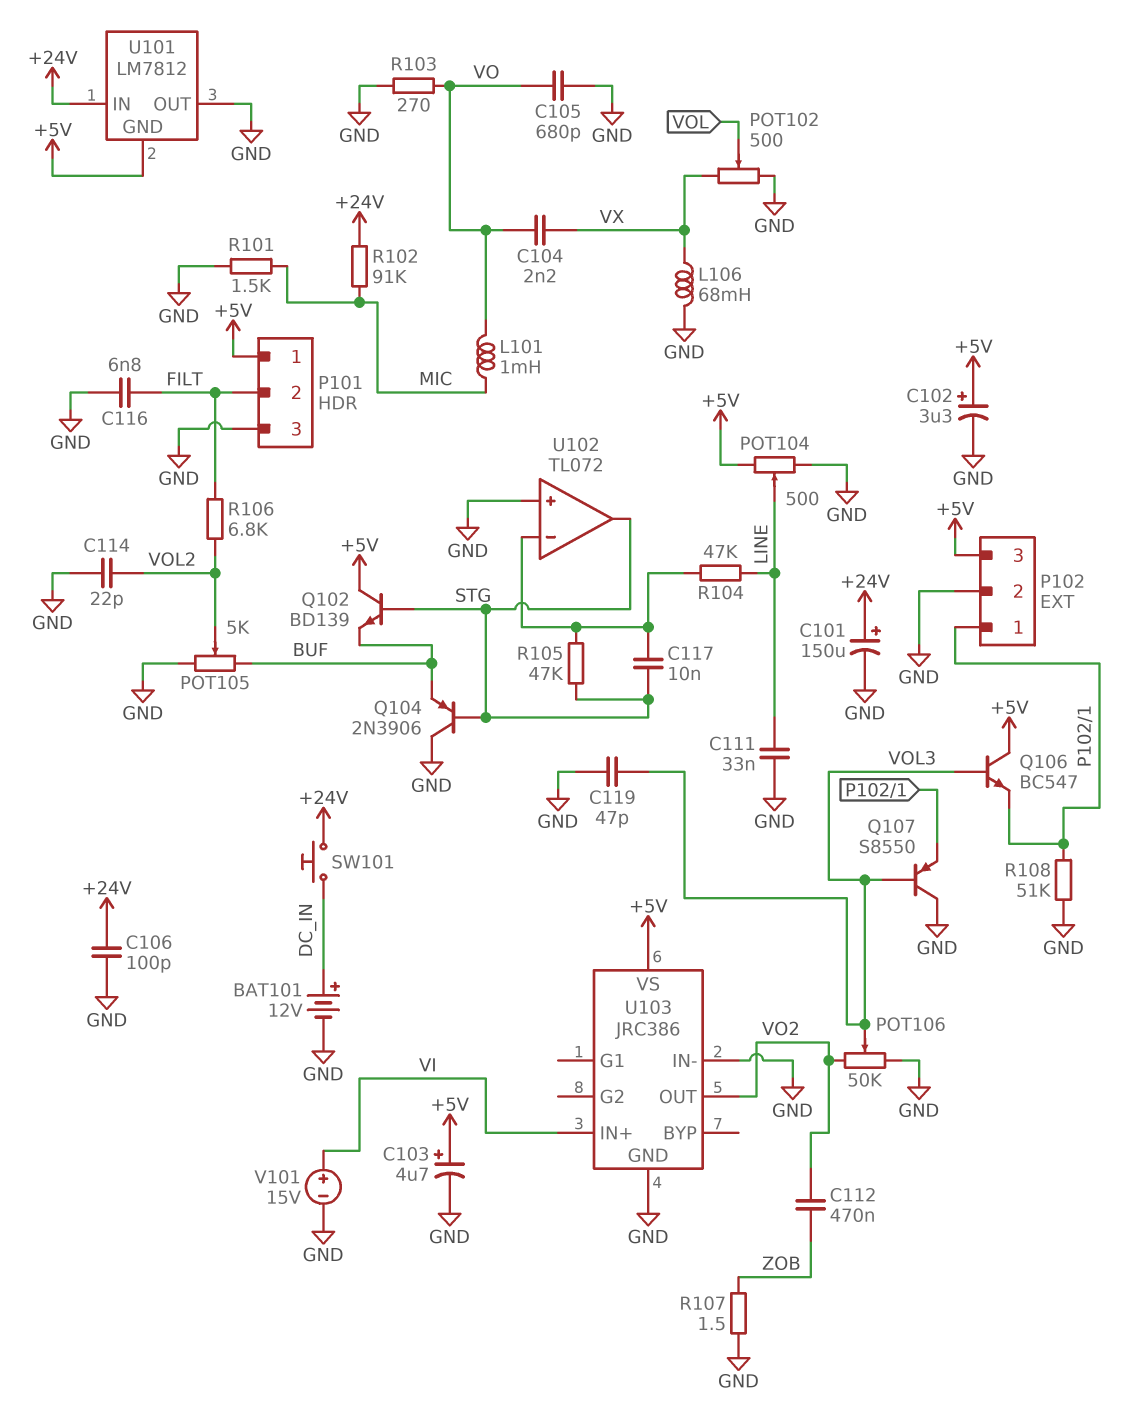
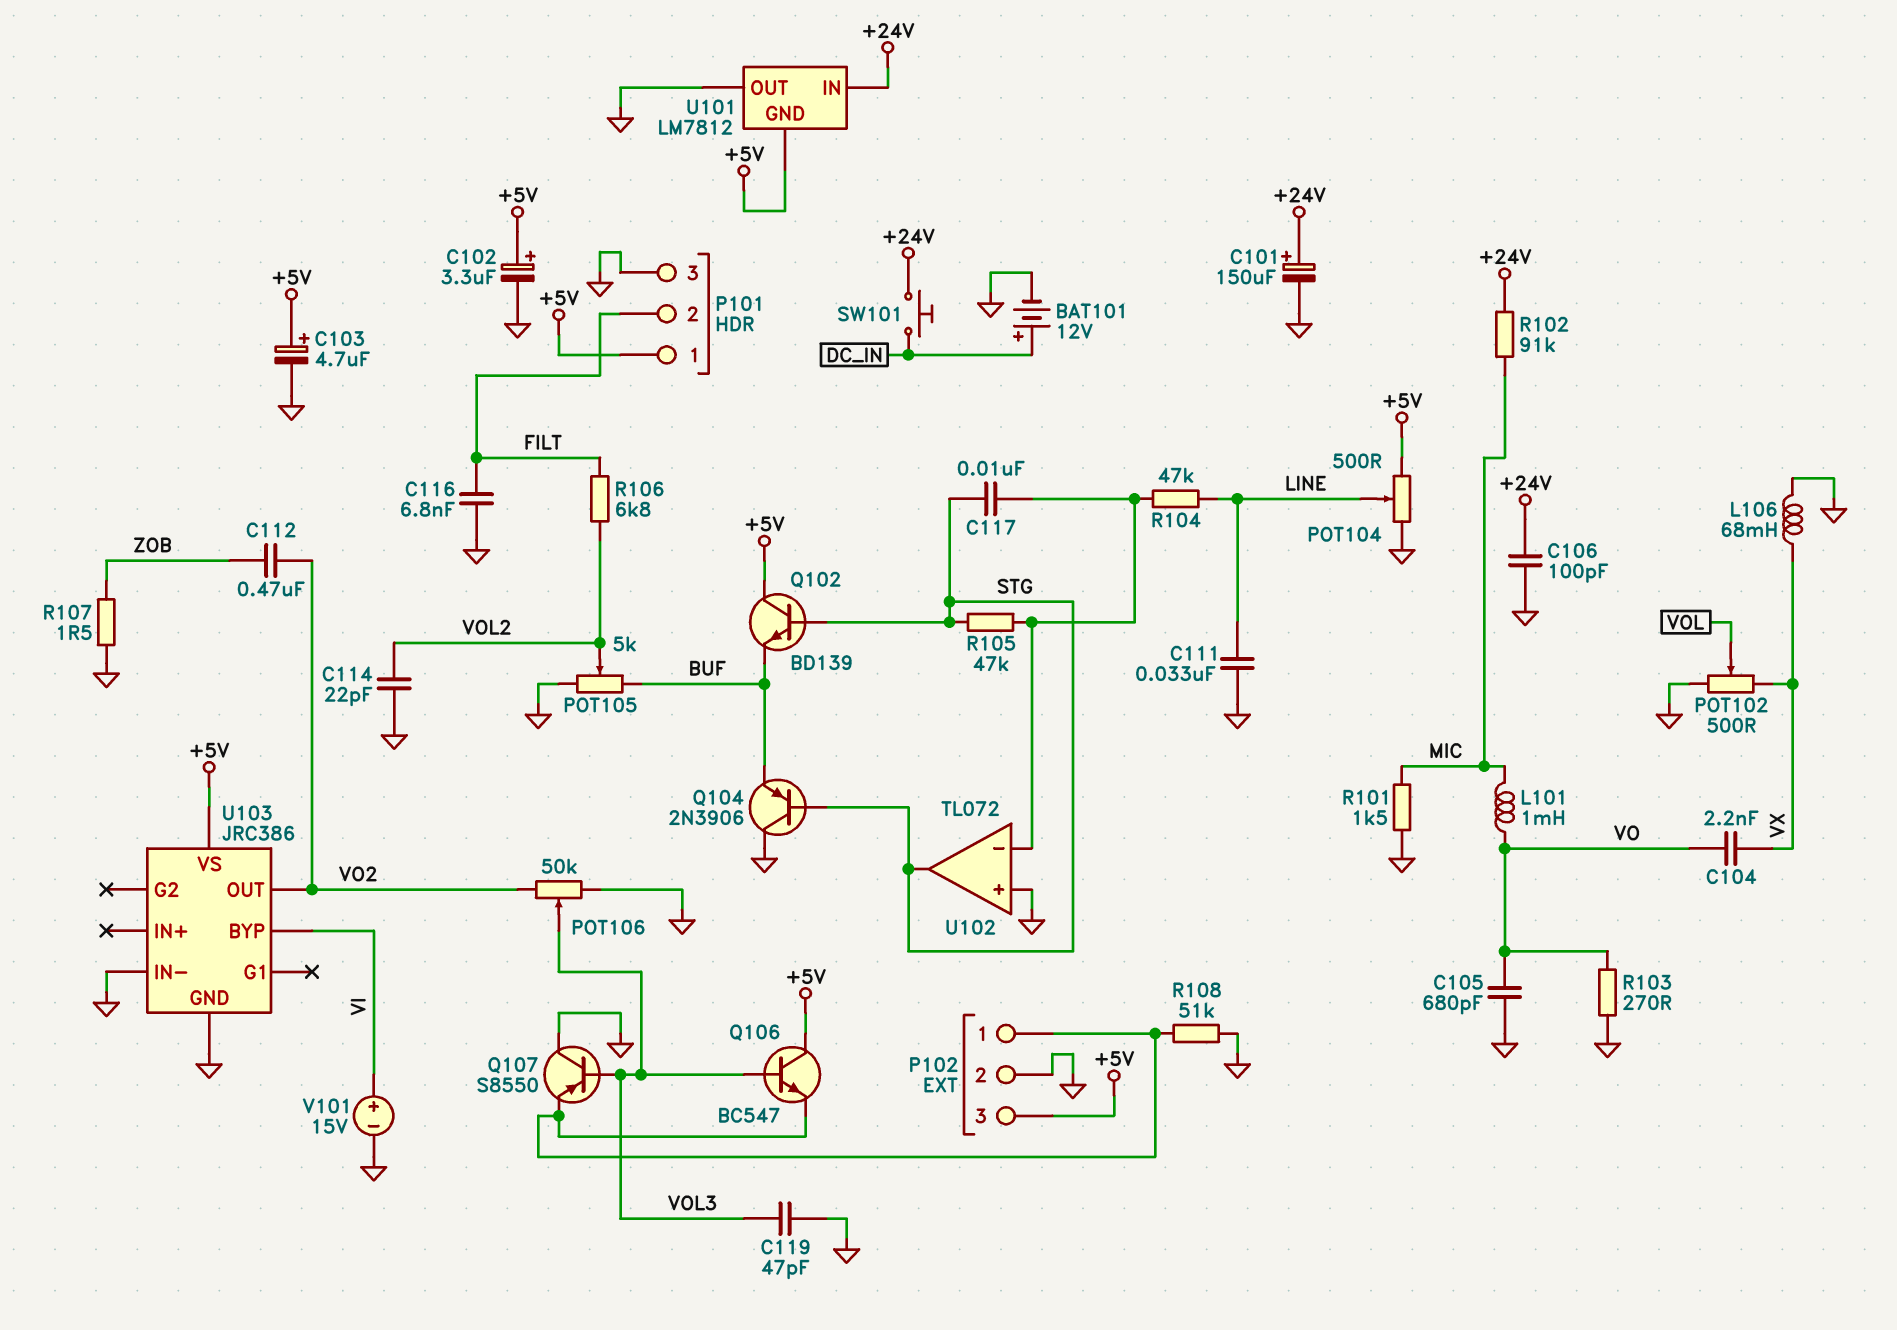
U103 pin BYP: none -> VI
U103 pin IN+: VI -> none

